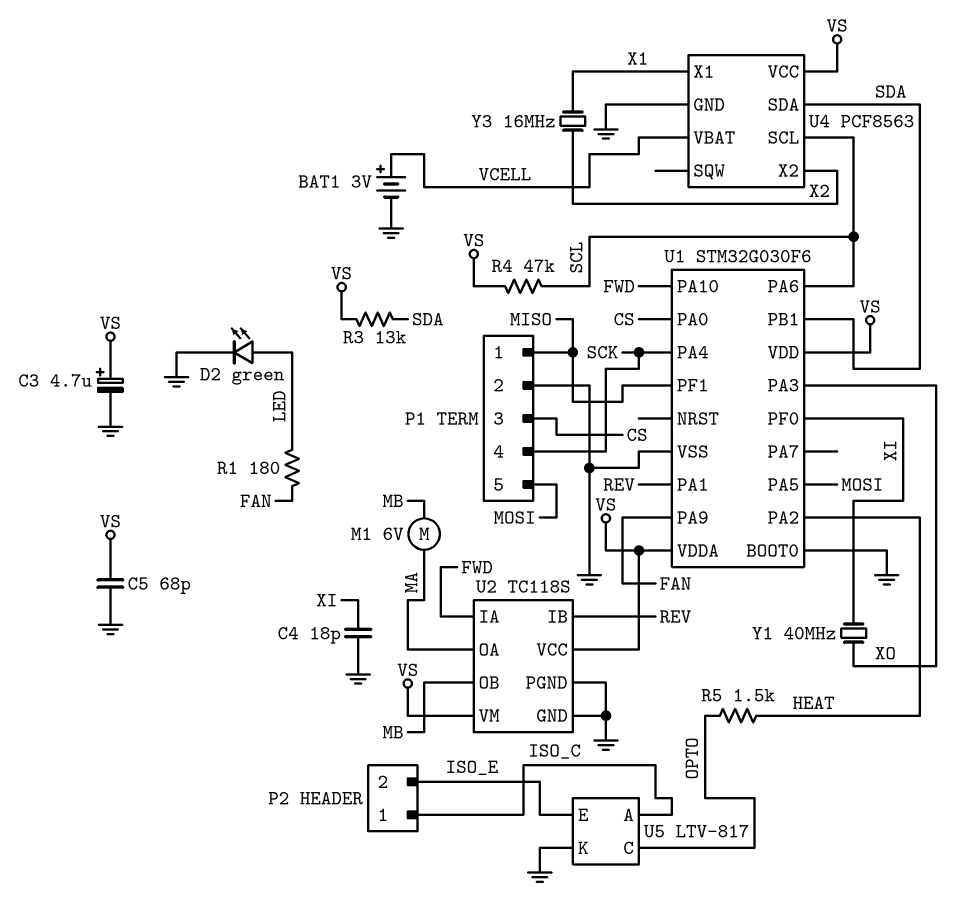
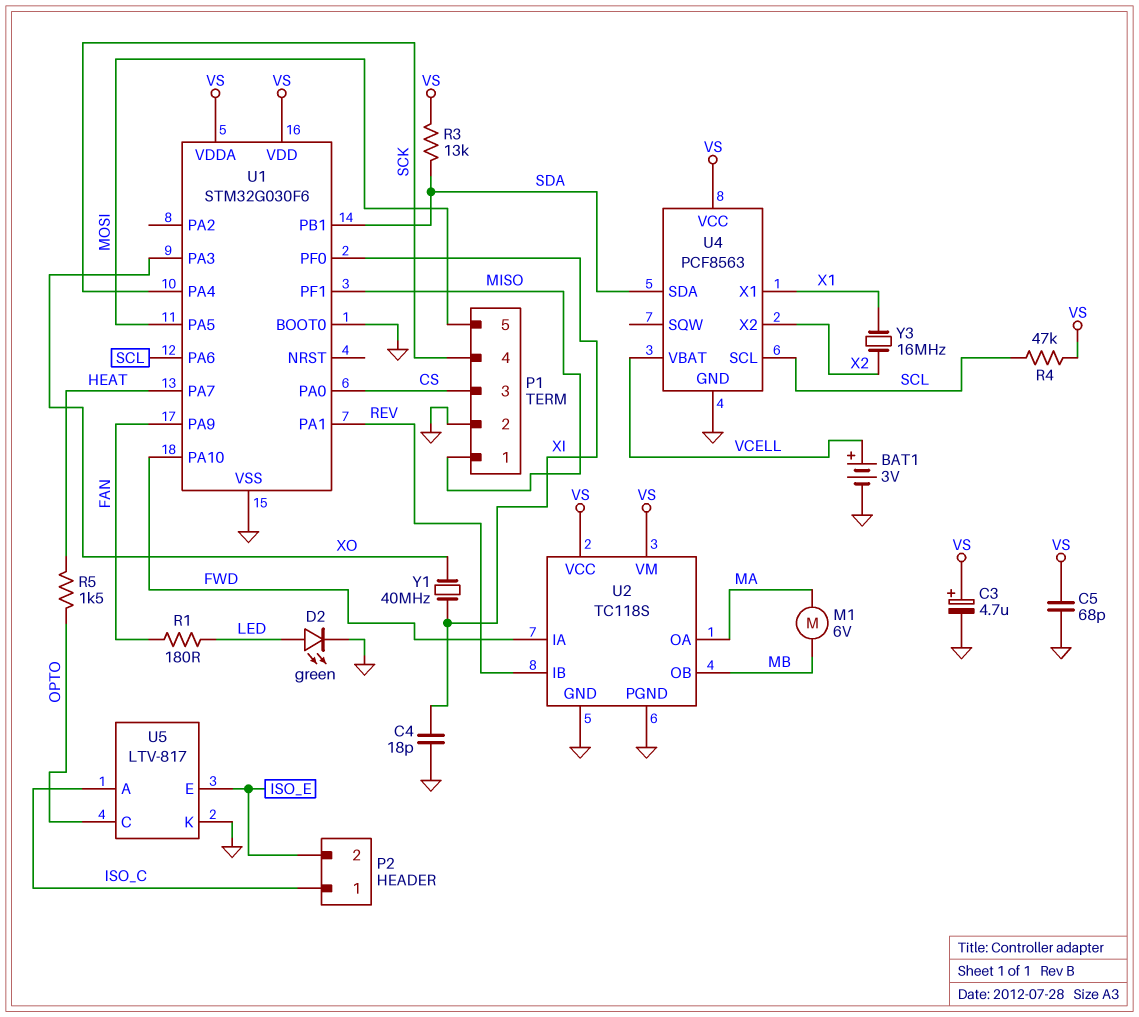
U1 pin PA2: HEAT -> none
U1 pin PA7: none -> HEAT

